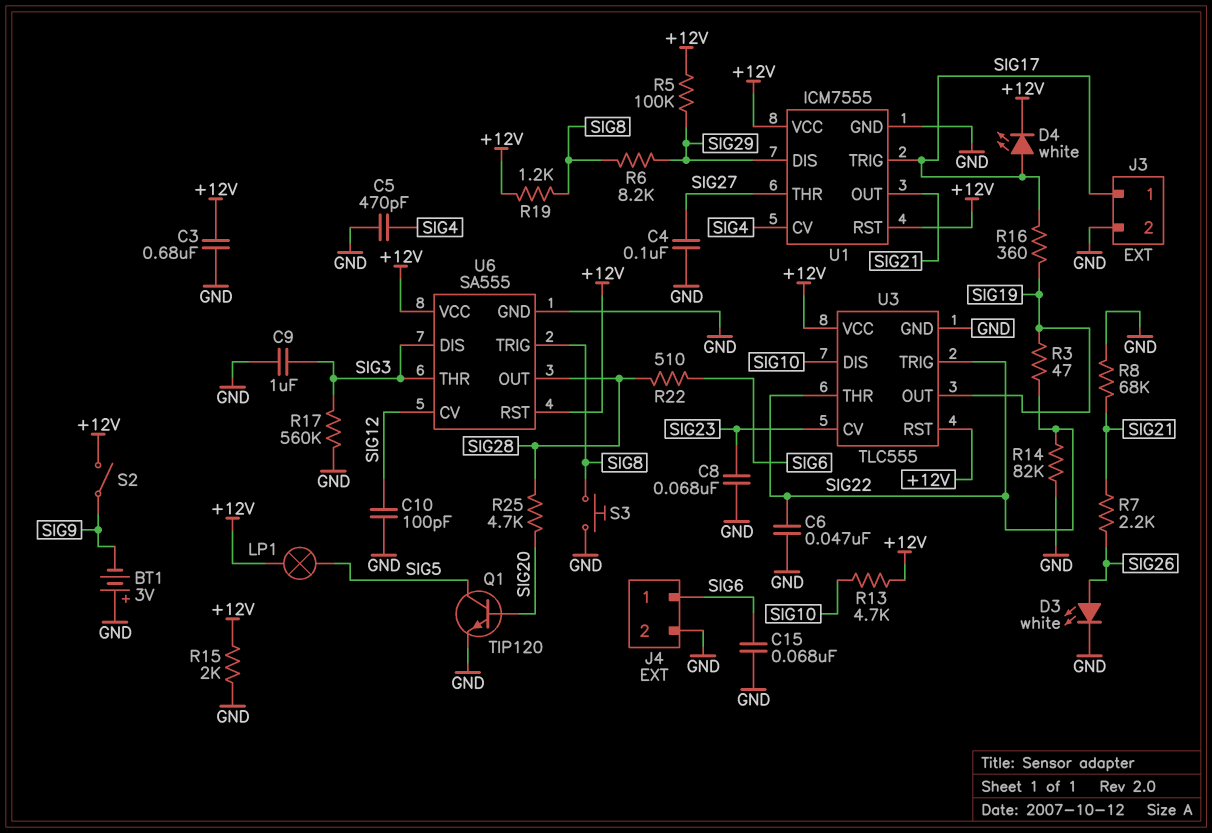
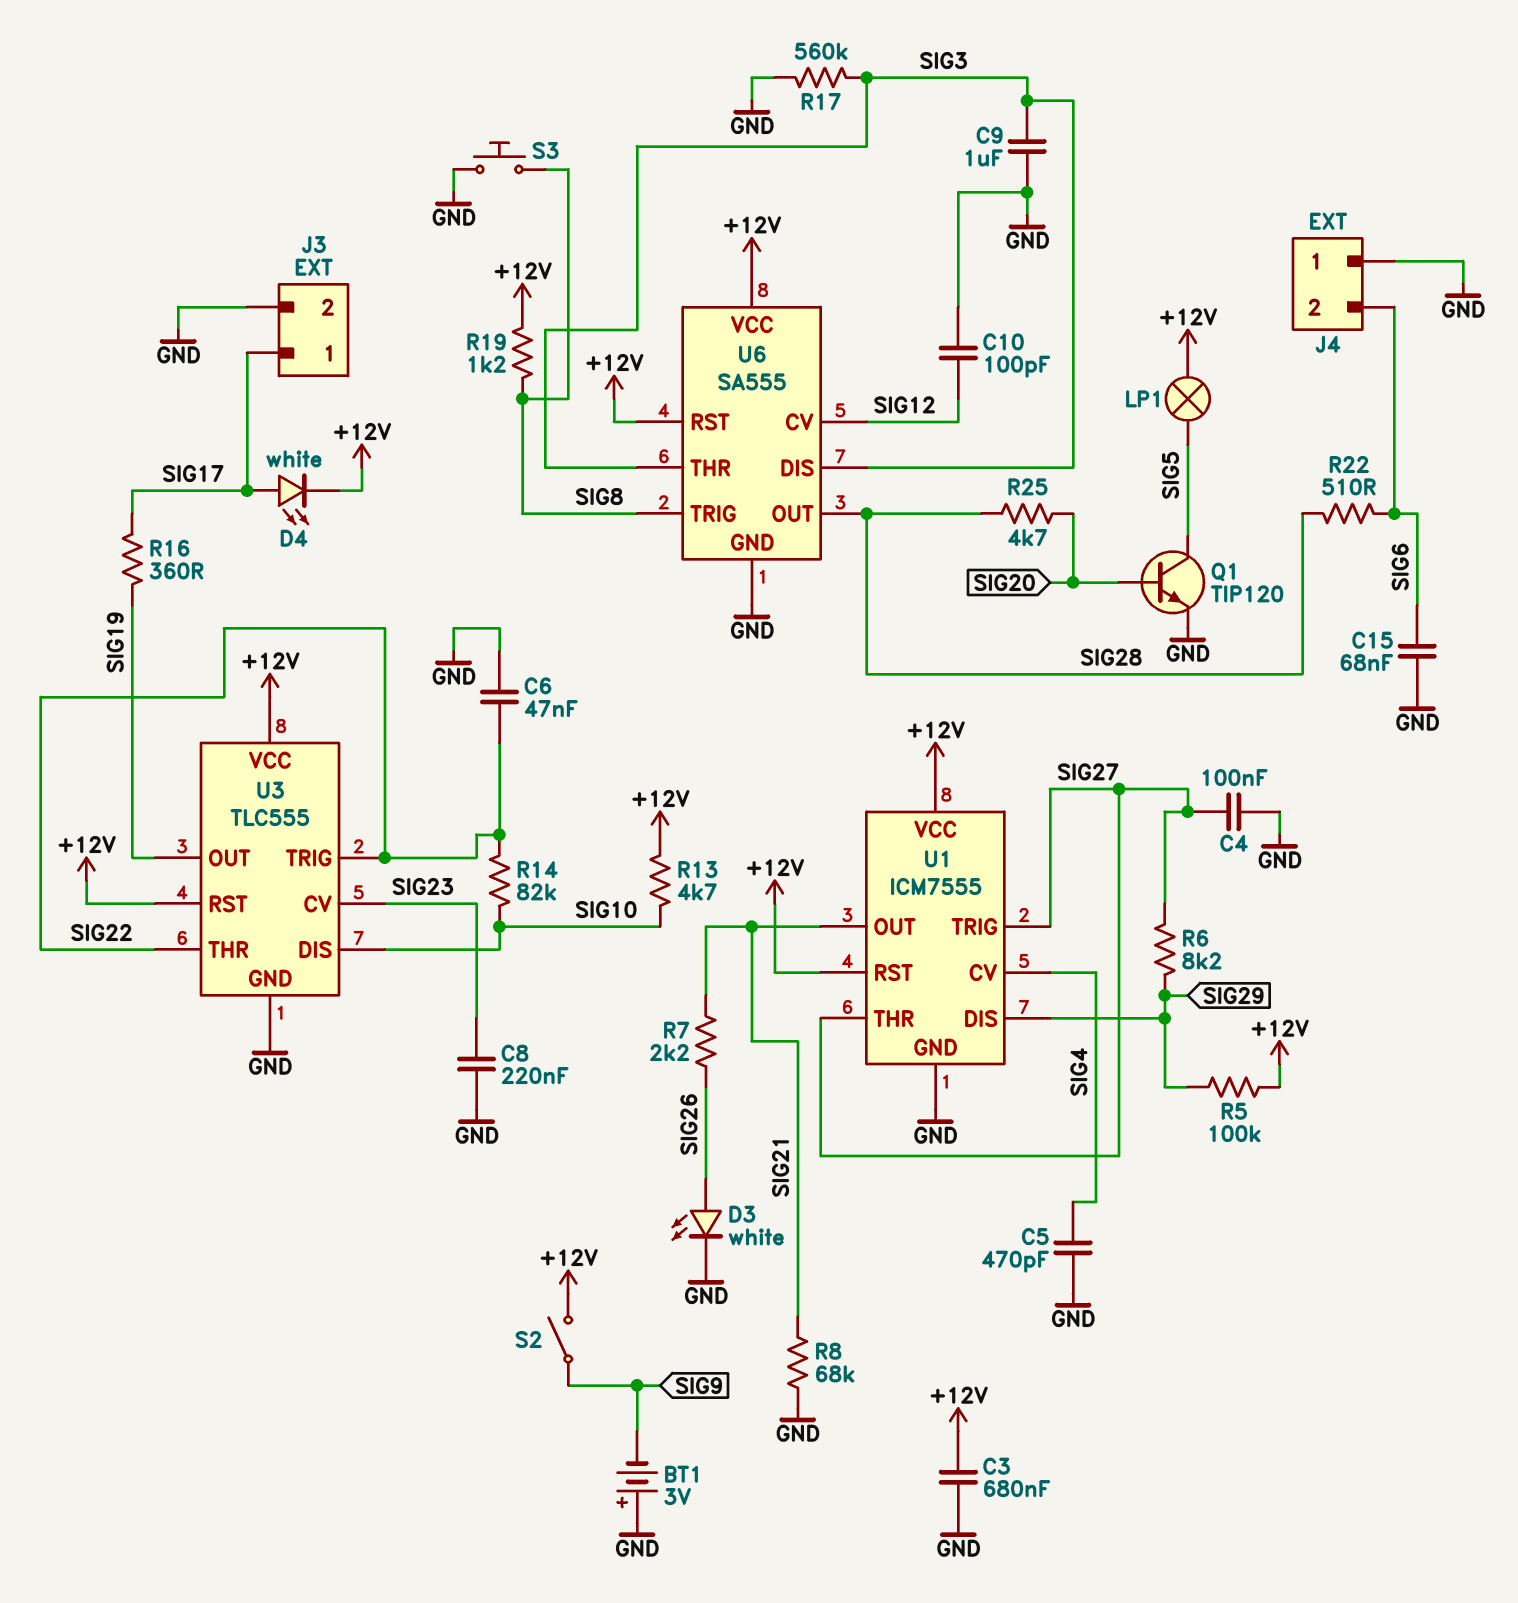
C8: 68nF (GND, SIG23) -> 220nF (GND, SIG23)
J4 pin 1: SIG6 -> GND
J4 pin 2: GND -> SIG6
R3: 47 (SIG19, SIG22) -> none
R6: 8.2k (SIG8, SIG29) -> 8.2k (SIG27, SIG29)
R14: 82k (GND, SIG22) -> 82k (SIG10, SIG22)
R15: 2k (+12V, GND) -> none
U1 pin TRIG: SIG17 -> SIG27

